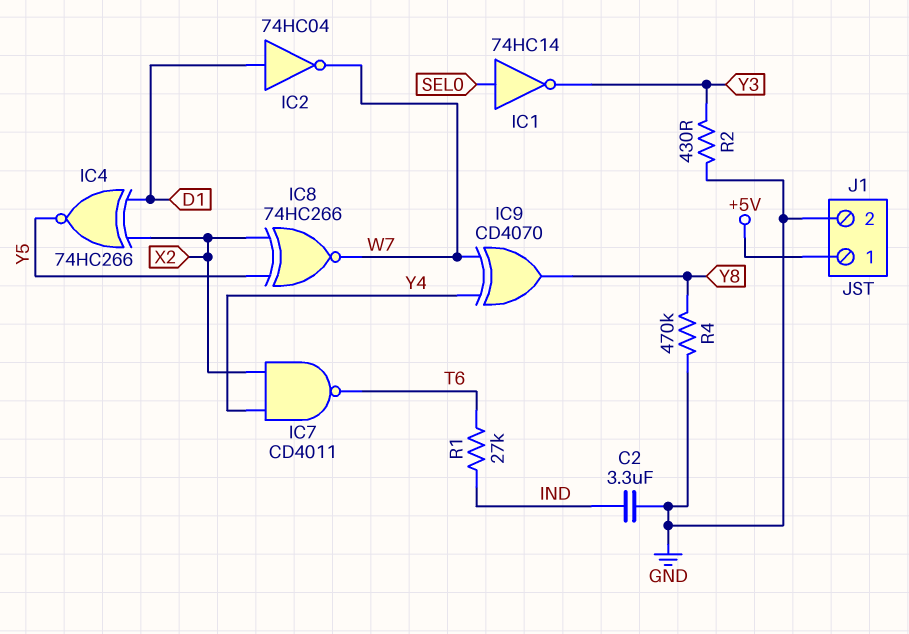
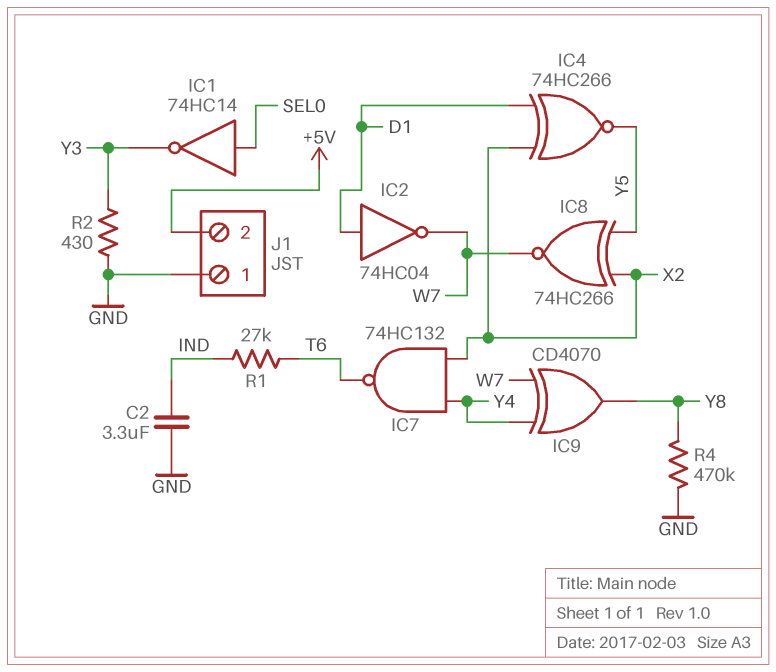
IC7: NAND CD4011 (in X2, in Y4, out T6) -> NAND 74HC132 (in X2, in Y4, out T6)
J1 pin 1: +5V -> GND
J1 pin 2: GND -> +5V

